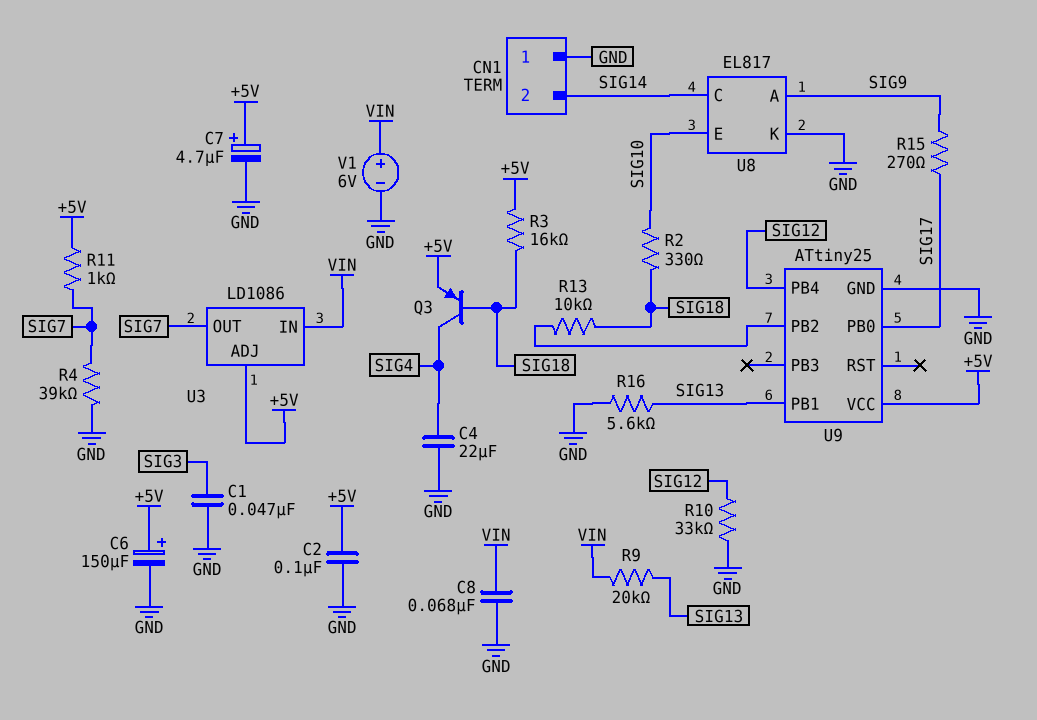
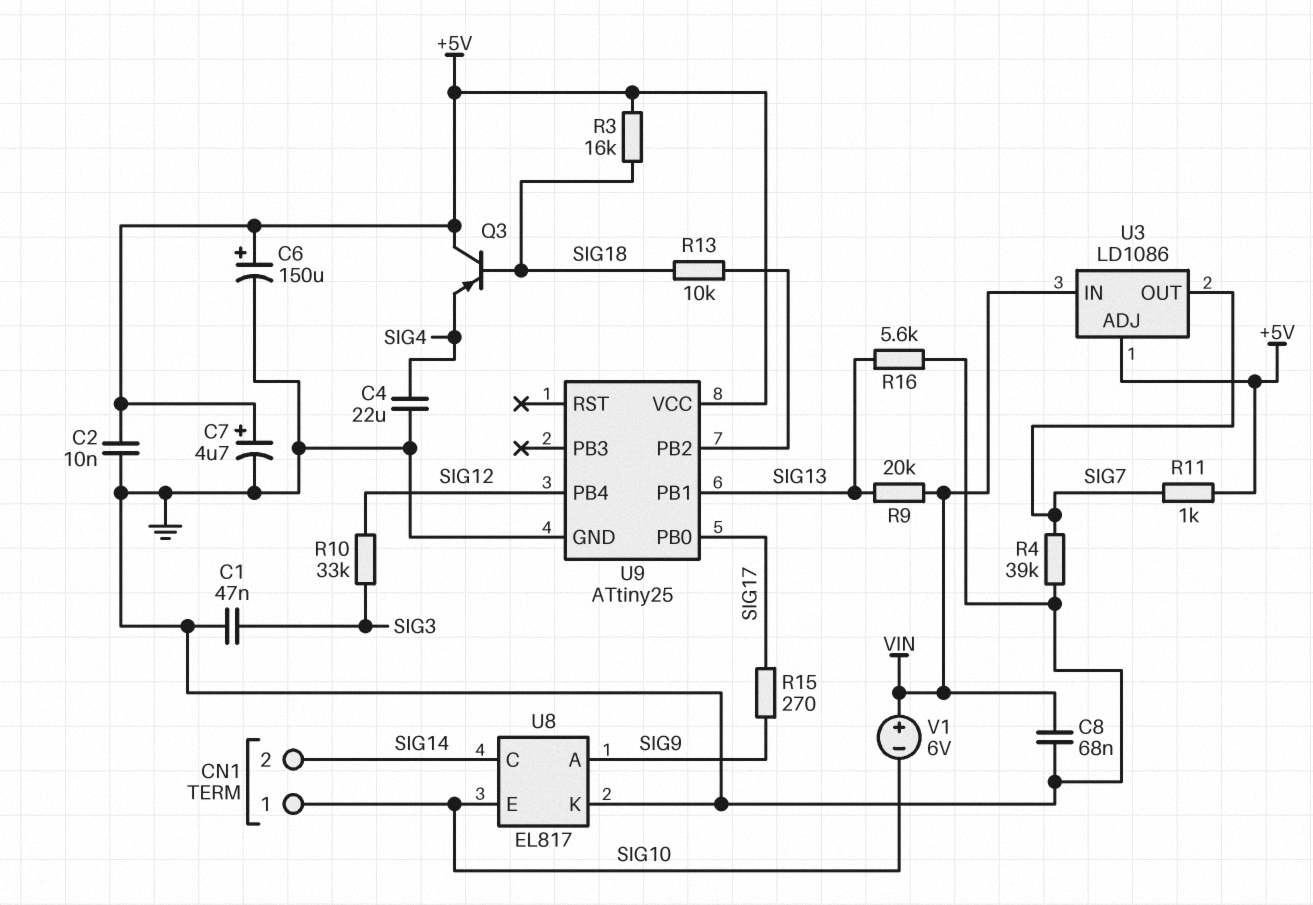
C2: 100nF (+5V, GND) -> 10nF (+5V, GND)
CN1 pin 1: GND -> SIG10
Q3: PNP (B SIG18, C SIG4, E +5V) -> PNP (B SIG18, C +5V, E SIG4)
R2: 330 (SIG10, SIG18) -> none
R10: 33k (GND, SIG12) -> 33k (SIG3, SIG12)
V1: 6V (plus VIN, minus GND) -> 6V (plus VIN, minus SIG10)

